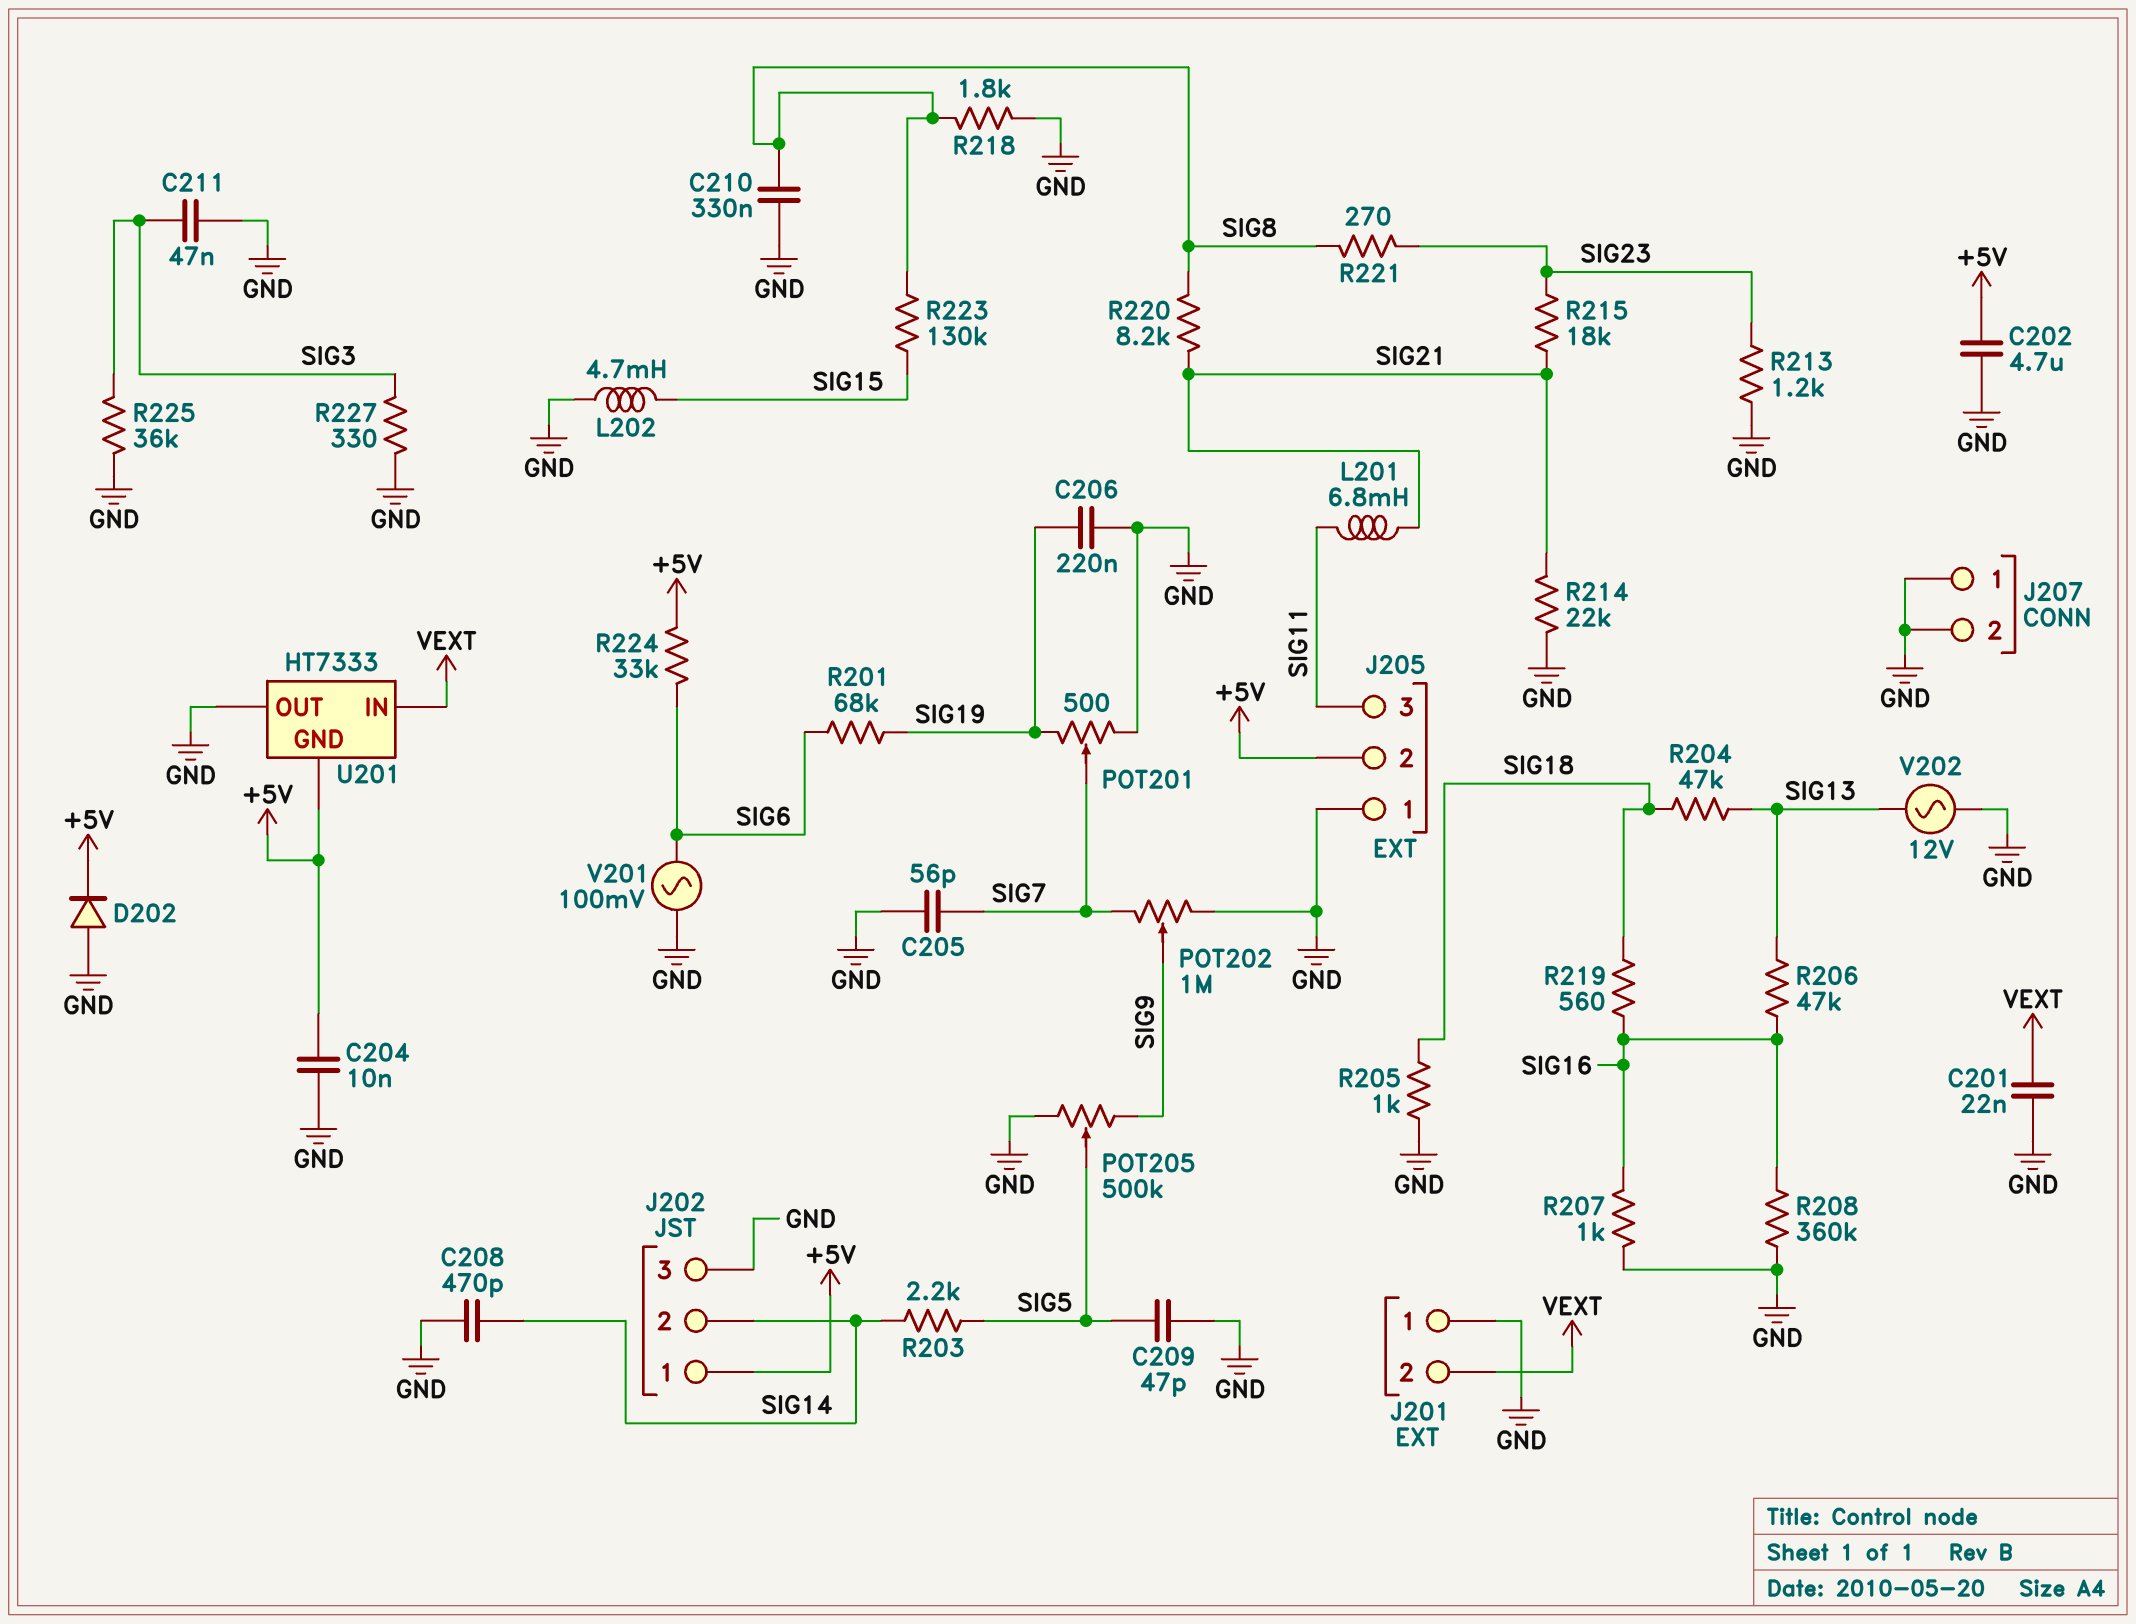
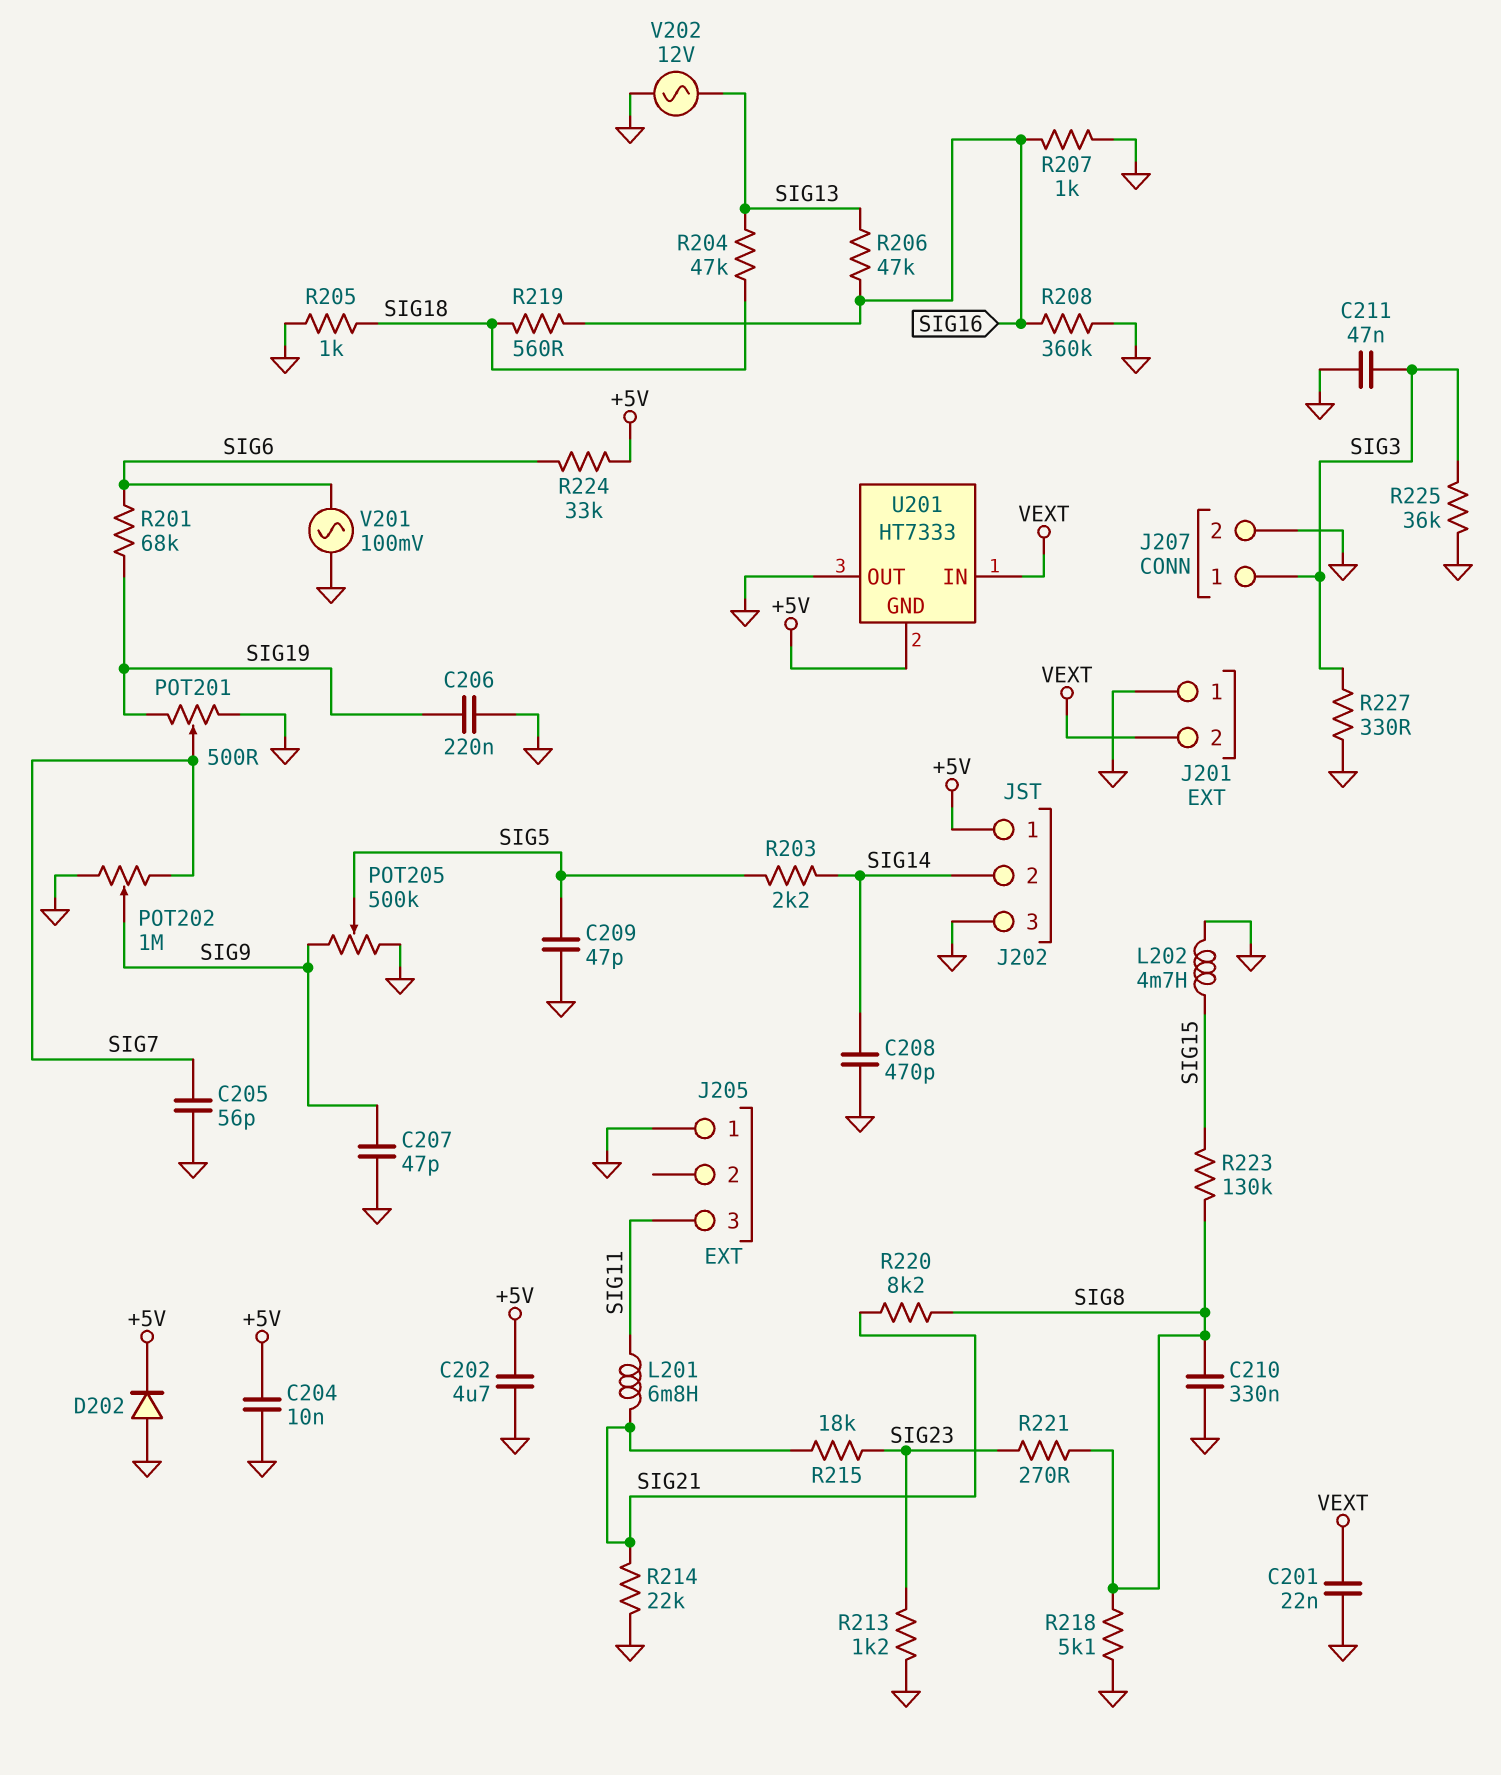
C207: none -> 47pF (GND, SIG9)
J205 pin 2: +5V -> none
J207 pin 1: GND -> SIG3
R218: 1.8k (GND, SIG8) -> 5.1k (GND, SIG8)

